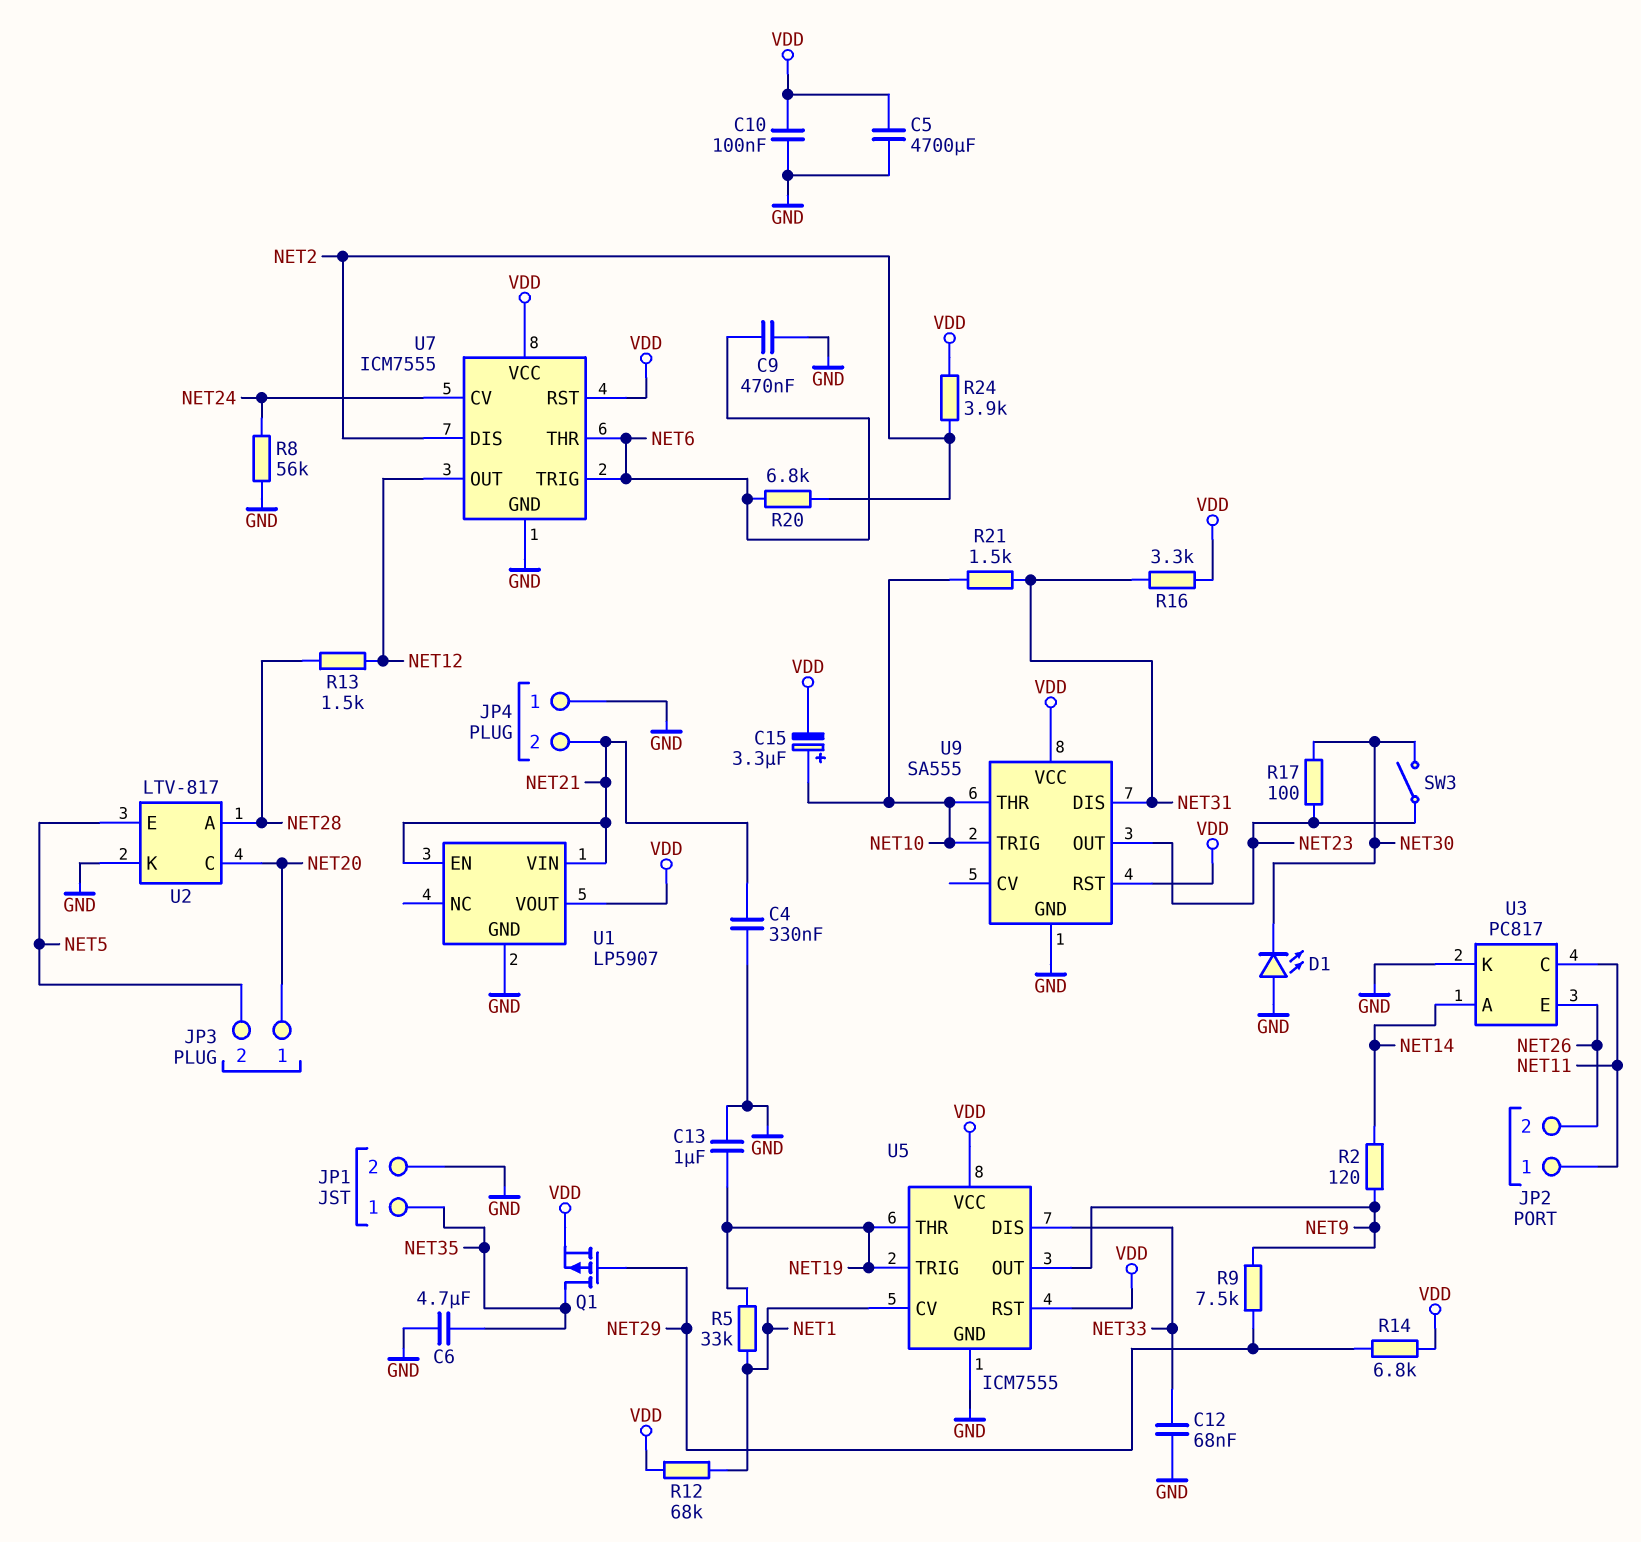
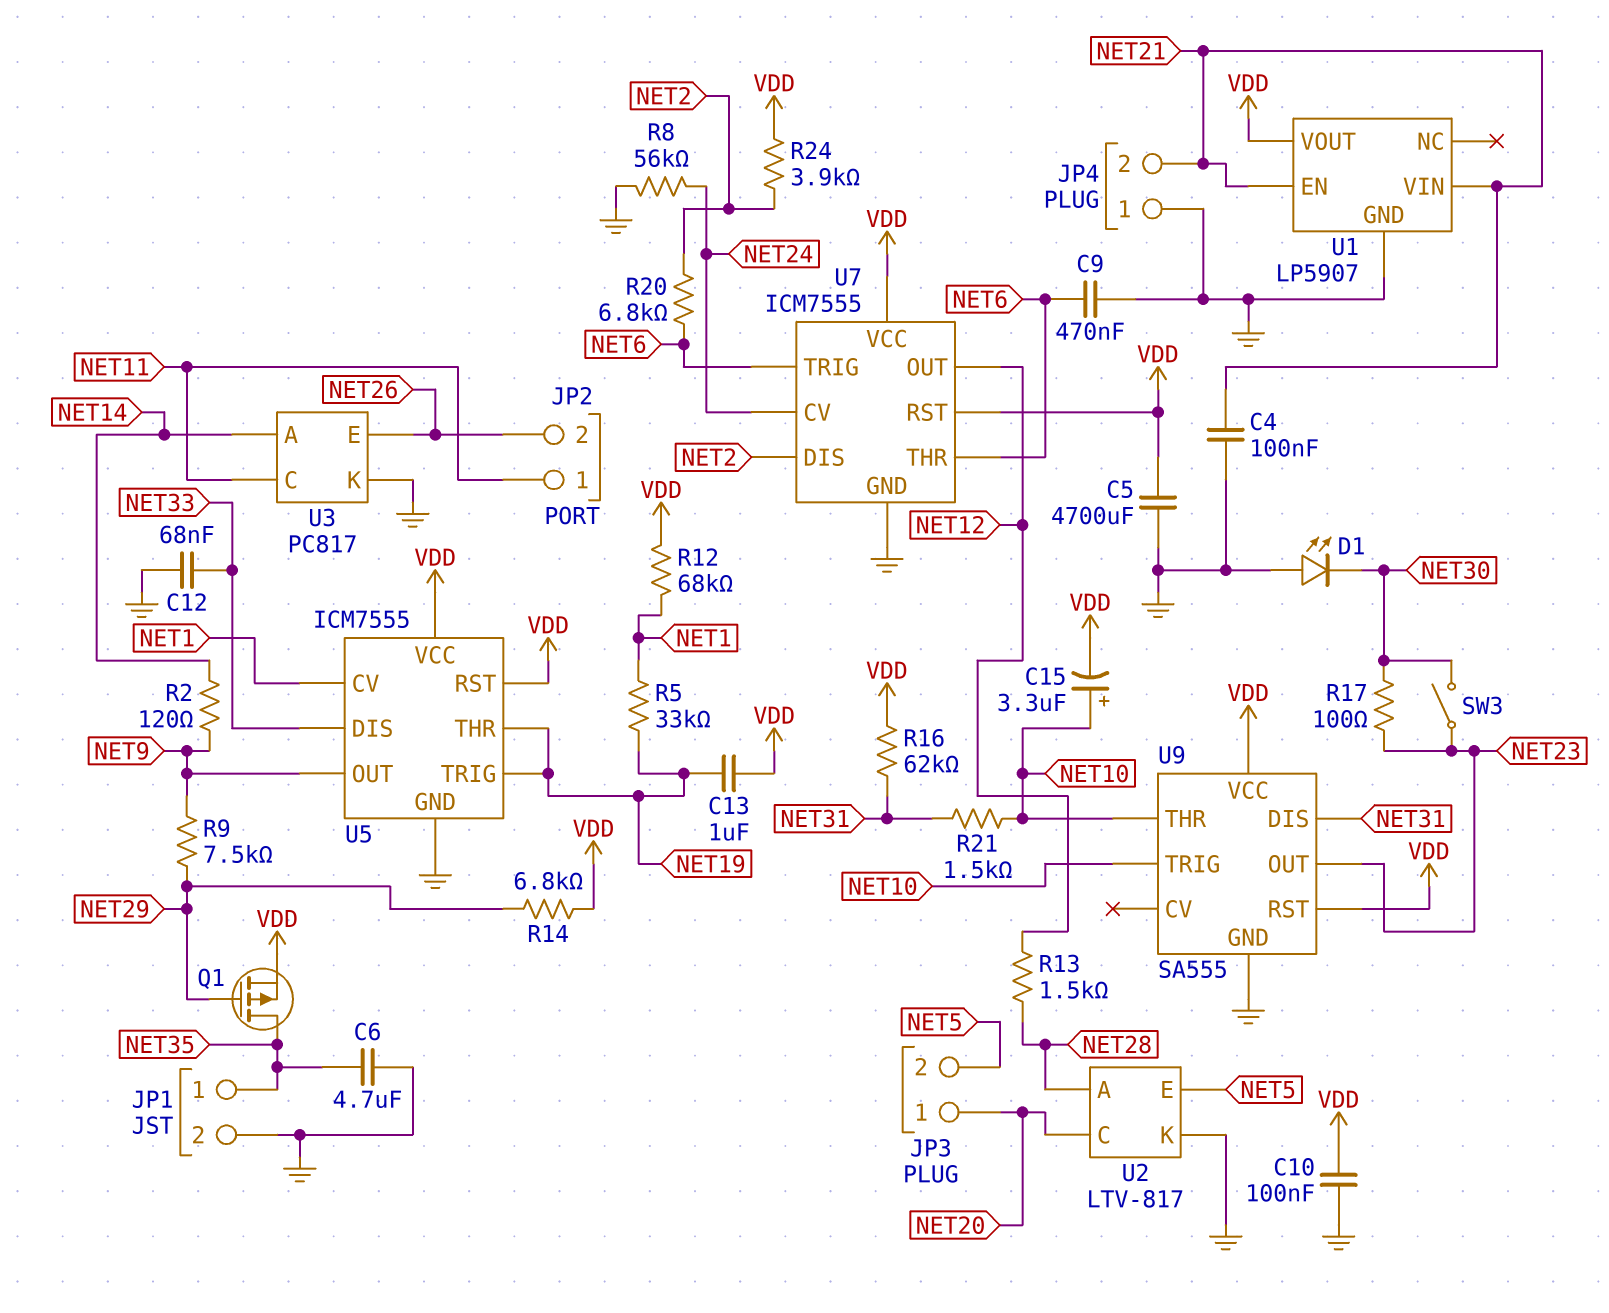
C4: 330nF (GND, NET21) -> 100nF (GND, NET21)
C13: 1uF (GND, NET19) -> 1uF (NET19, VDD)
R16: 3.3k (NET31, VDD) -> 62k (NET31, VDD)

